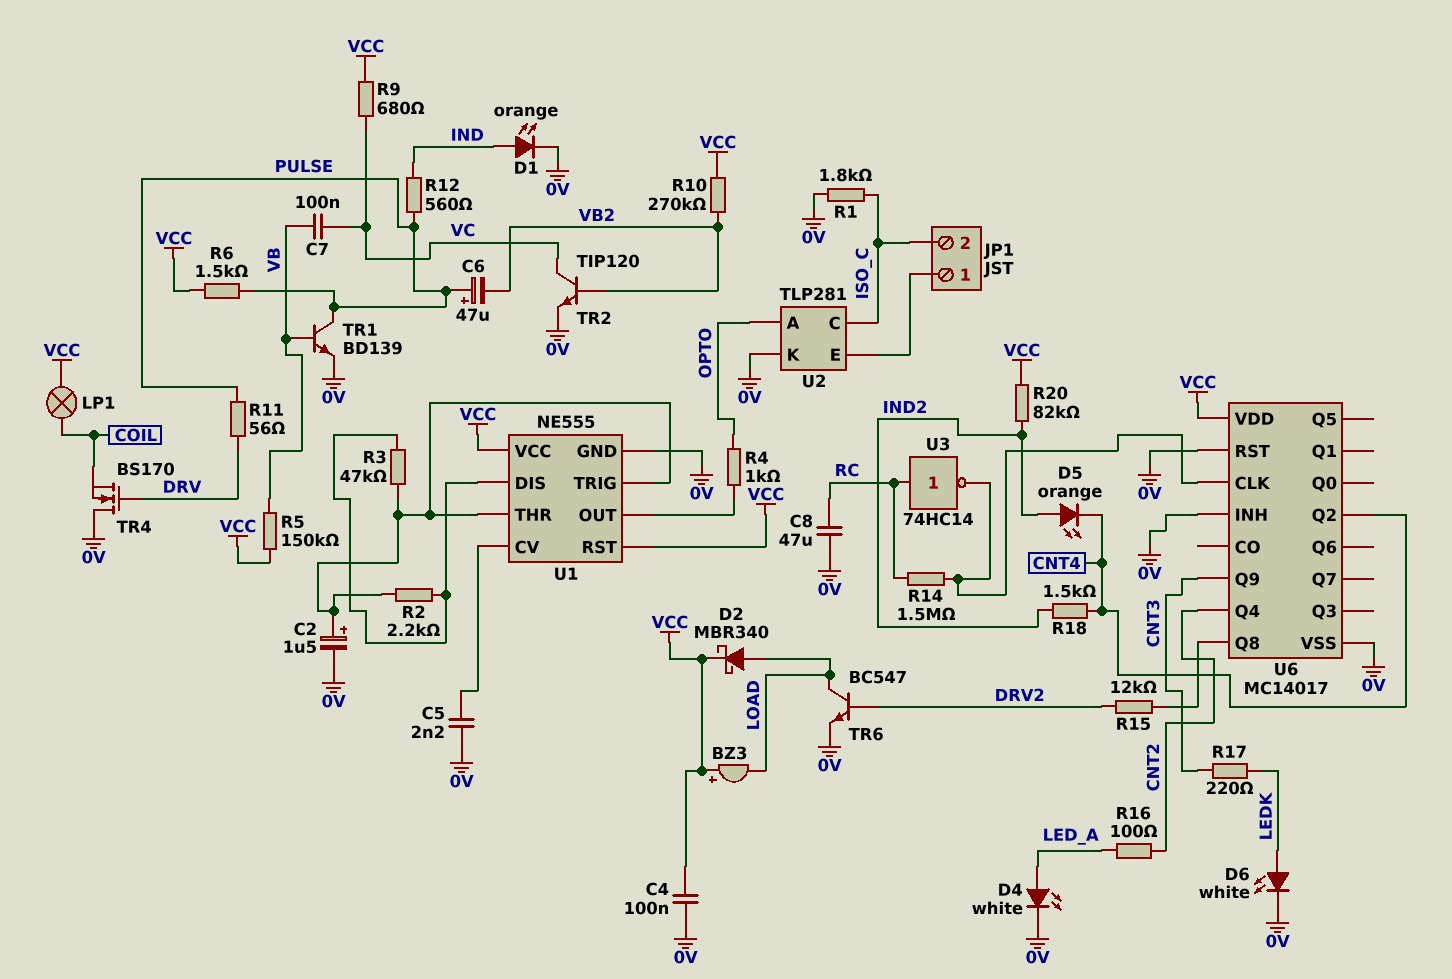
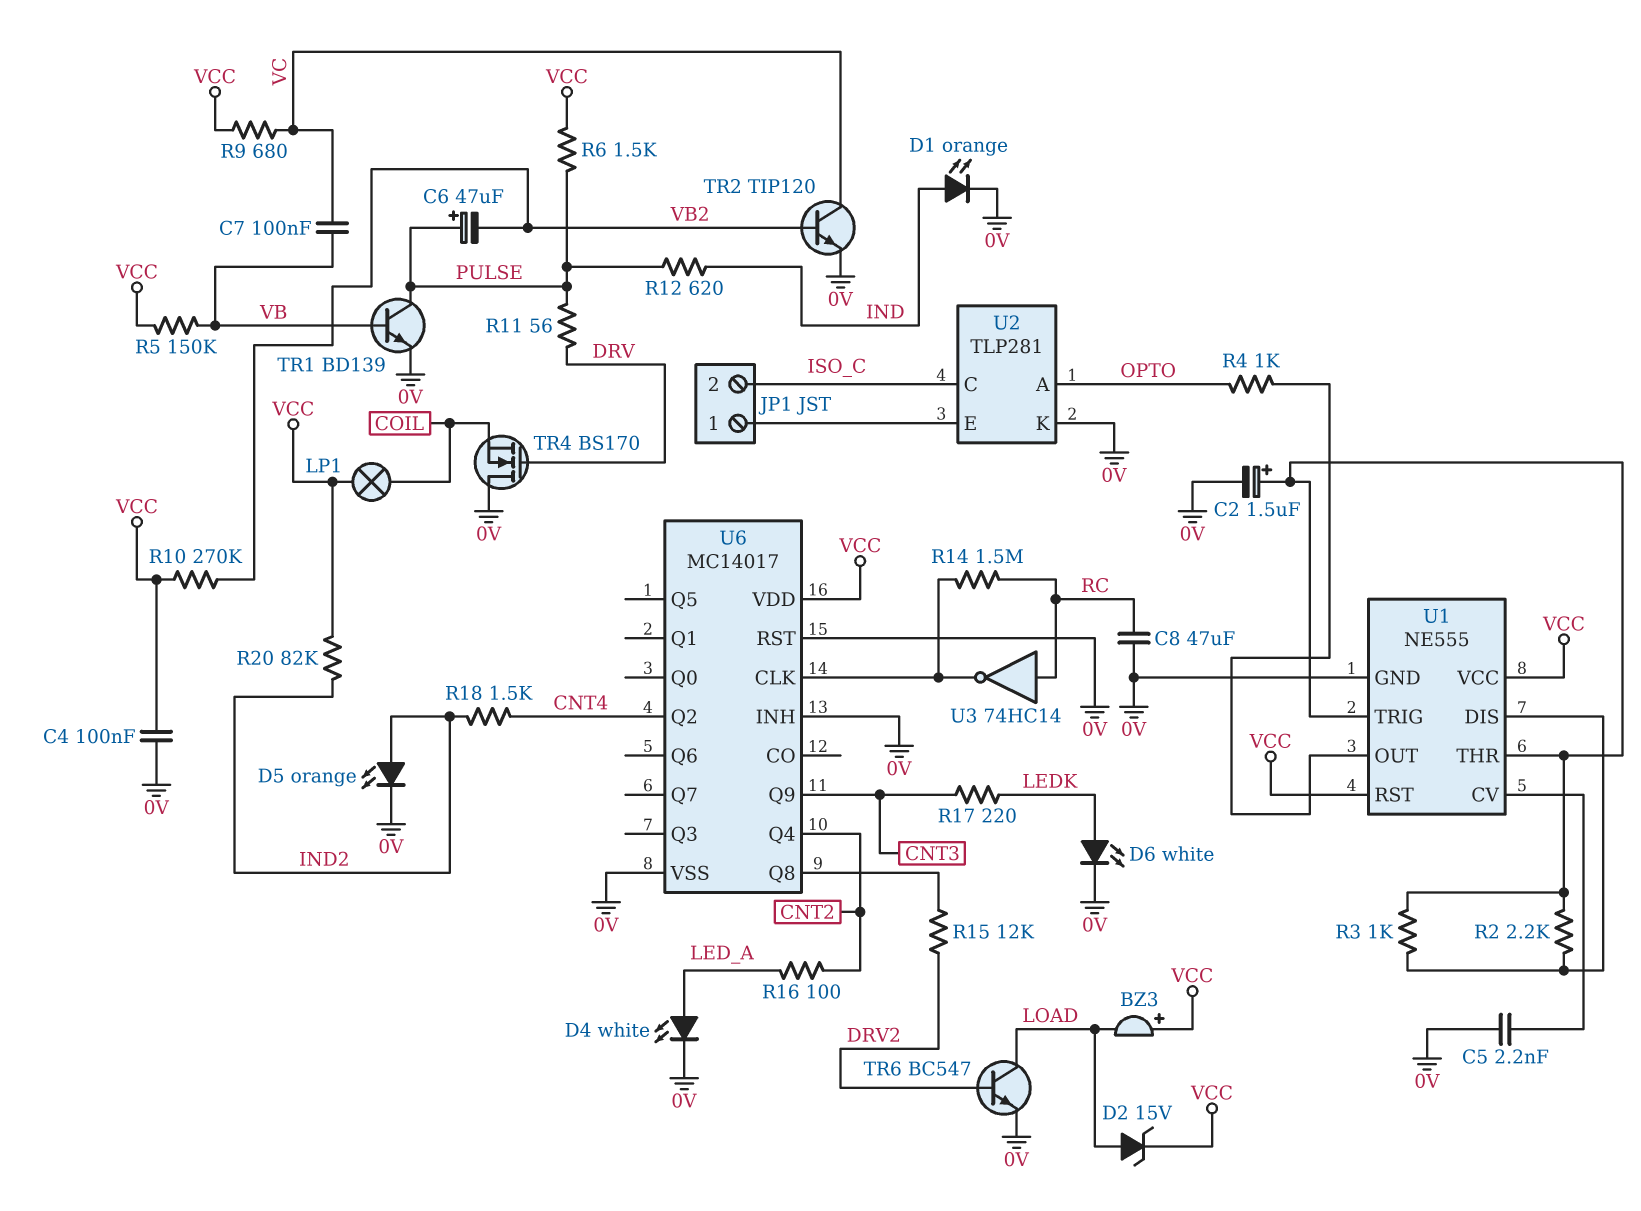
D2: schottky MBR340 (A LOAD, K VCC) -> zener 15V (A LOAD, K VCC)
D5: LED orange (A IND2, K CNT4) -> LED orange (A IND2, K 0V)
R1: 1.8k (0V, ISO_C) -> none
R3: 47k (U1/DIS, U1/THR) -> 1k (U1/DIS, U1/THR)
R12: 560 (IND, PULSE) -> 620 (IND, PULSE)

